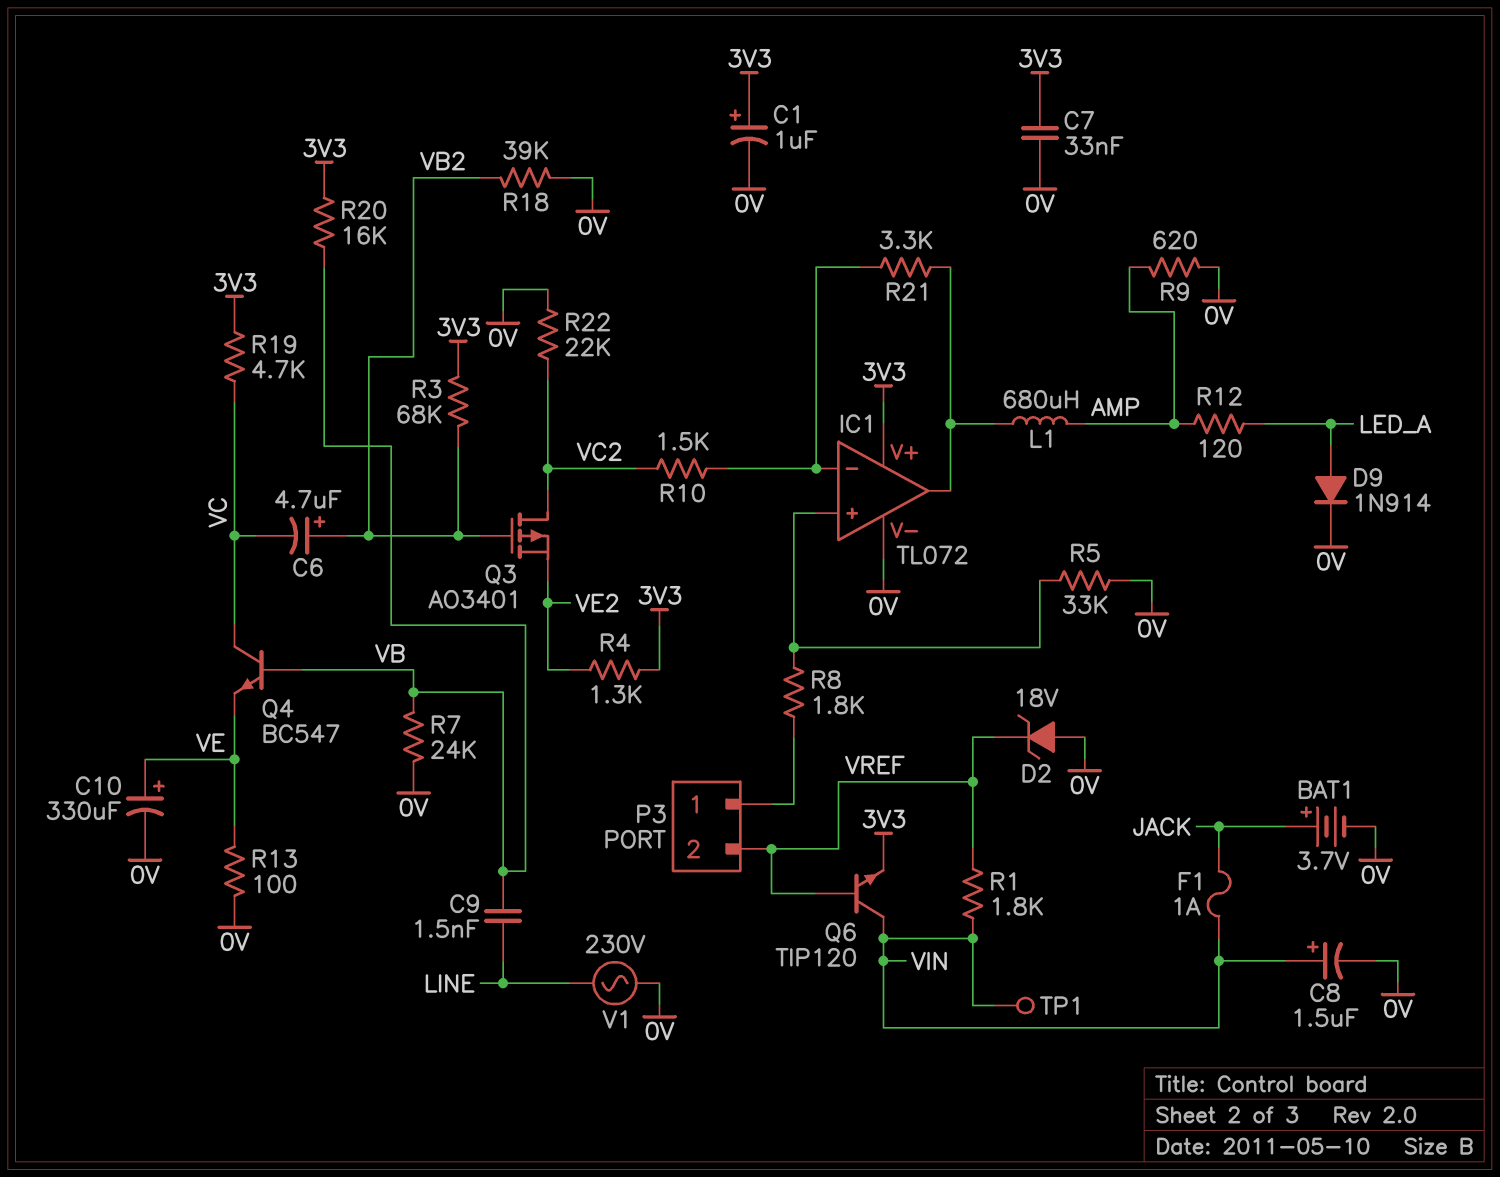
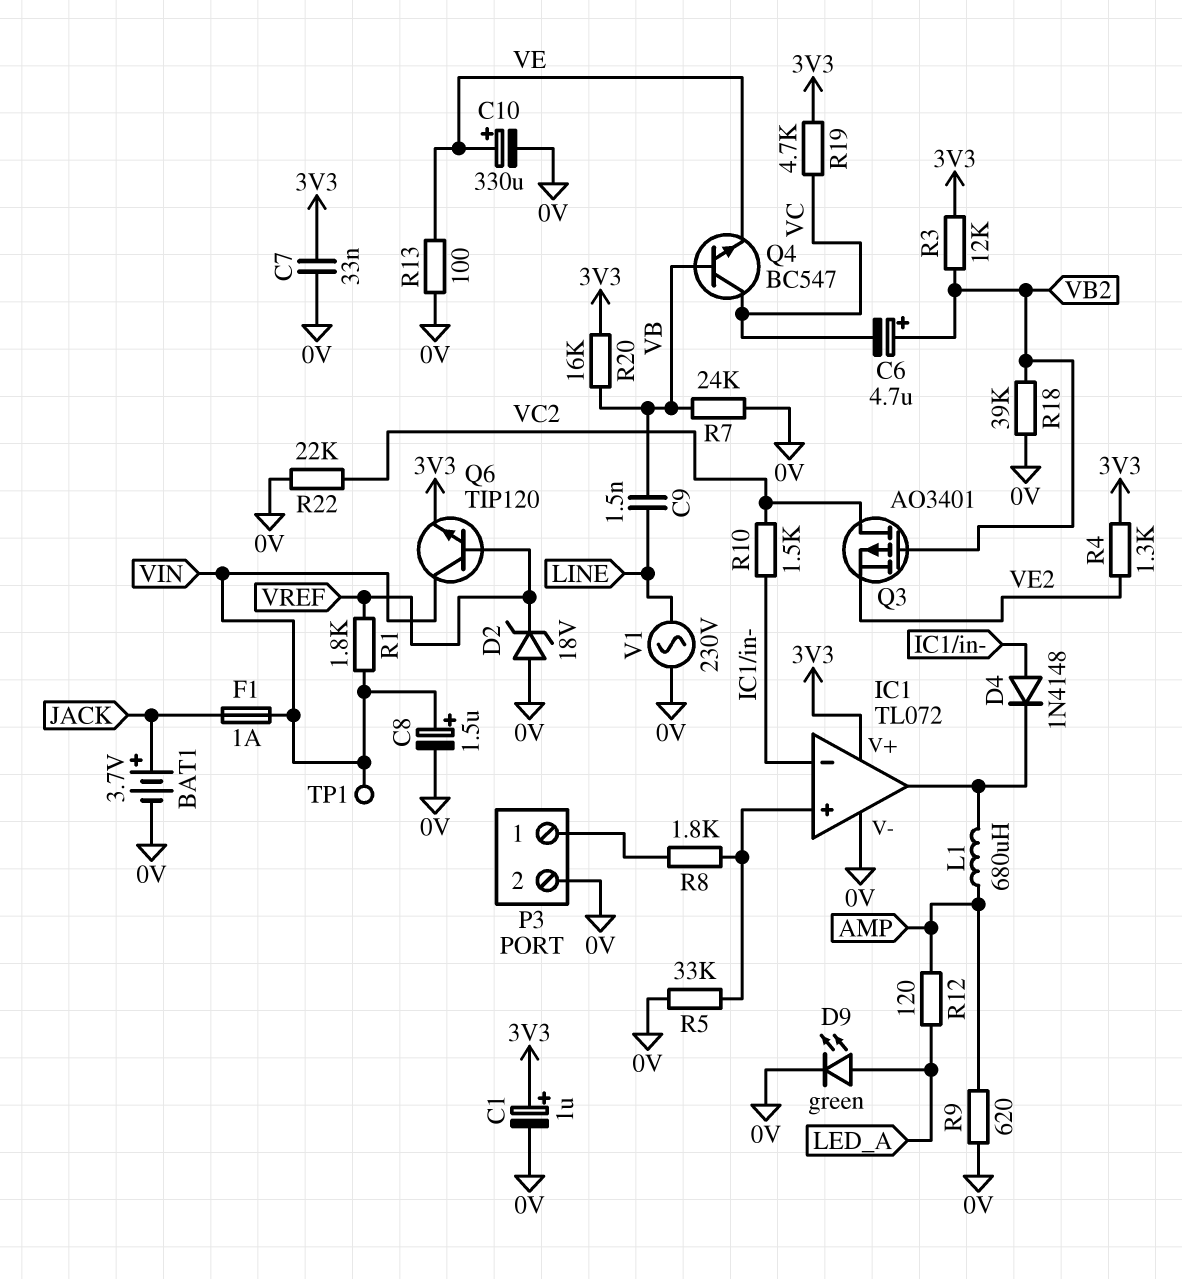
D4: none -> diode 1N4148 (A IC1/in-, K IC1/out)
D9: diode 1N914 (A LED_A, K 0V) -> LED green (A LED_A, K 0V)
P3 pin 2: VREF -> 0V
R3: 68k (3V3, VB2) -> 12k (3V3, VB2)
R21: 3.3k (IC1/in-, IC1/out) -> none

